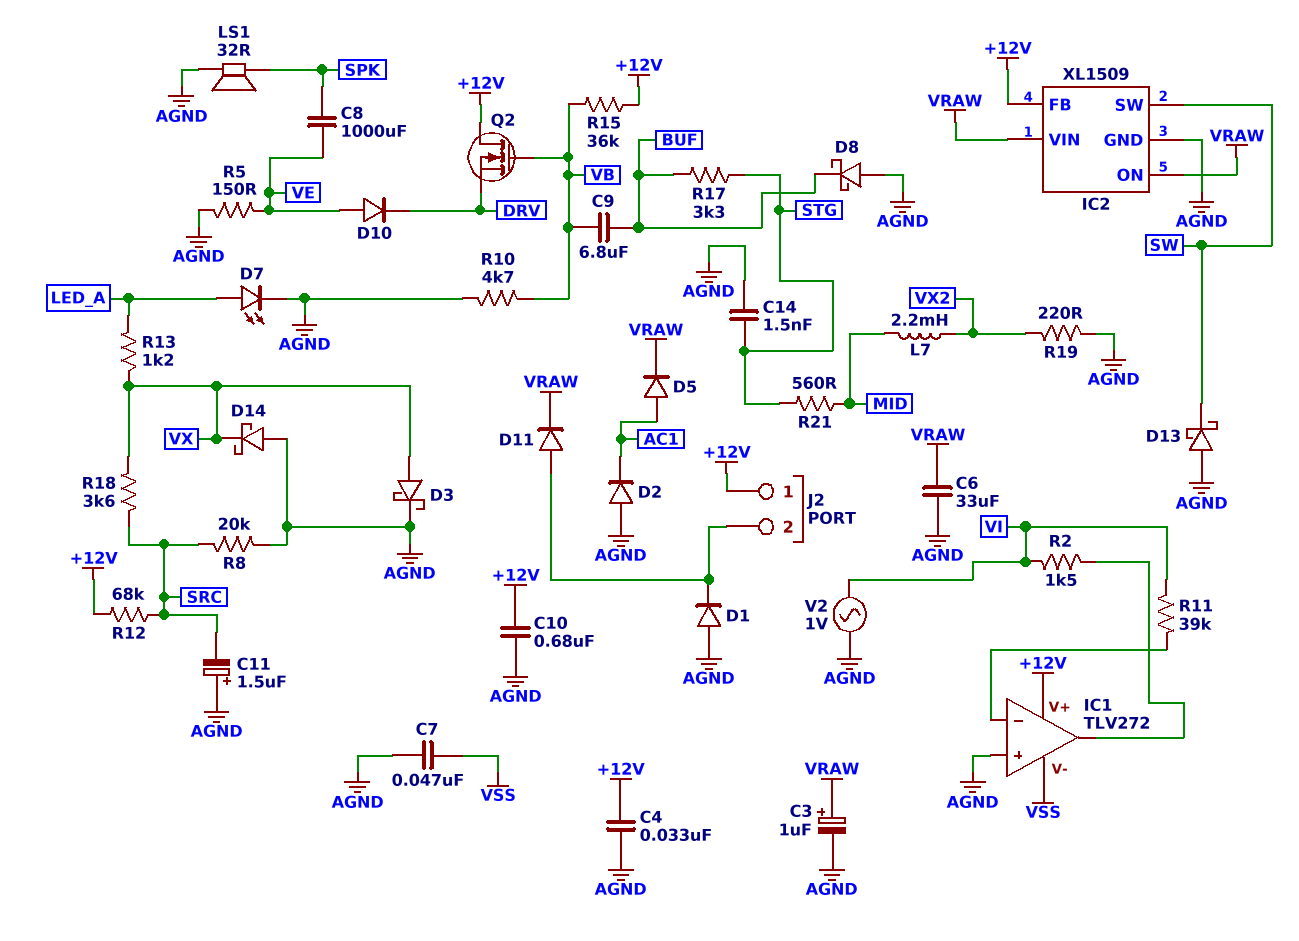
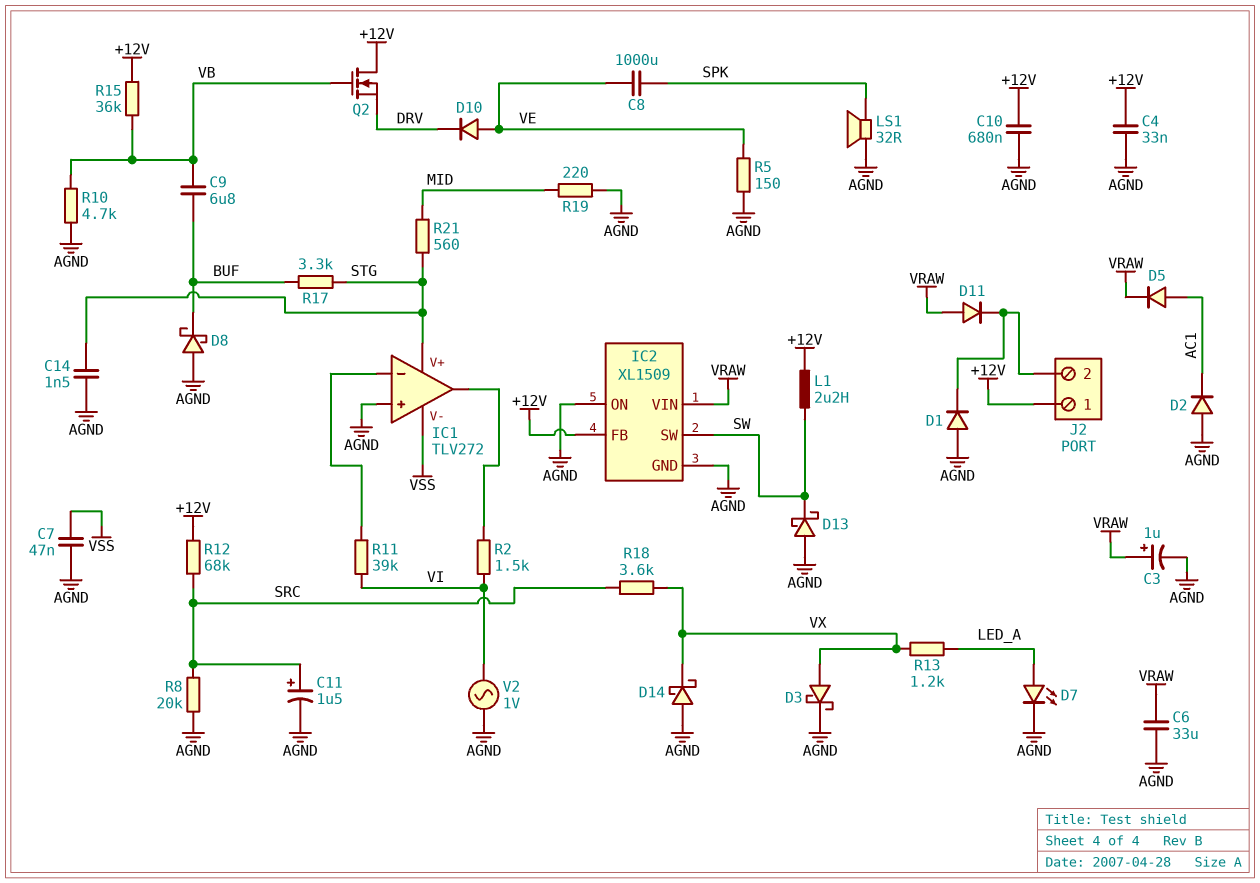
C11: 1.5uF (plus AGND, minus SRC) -> 1.5uF (plus SRC, minus AGND)
D11: diode (A J2/2, K VRAW) -> diode (A VRAW, K J2/2)
IC1 pin V+: +12V -> STG
IC2 pin ON: VRAW -> AGND
L1: none -> 2.2uH (+12V, SW)
L7: 2.2mH (MID, VX2) -> none
R19: 220 (AGND, VX2) -> 220 (AGND, MID)

